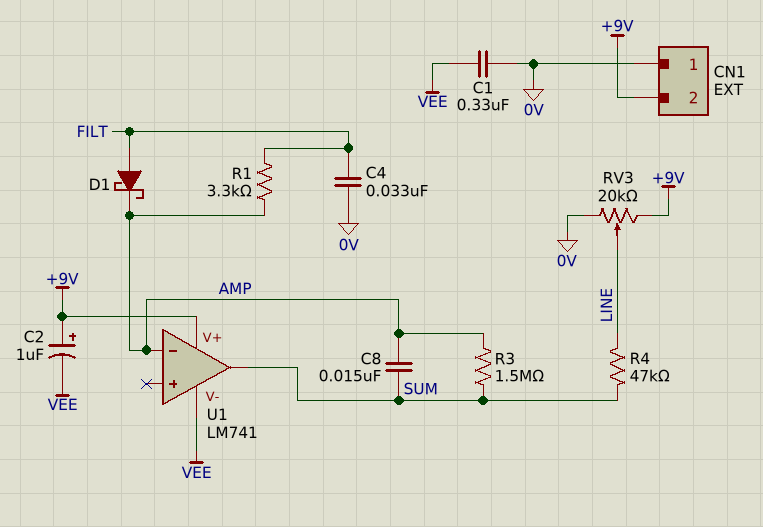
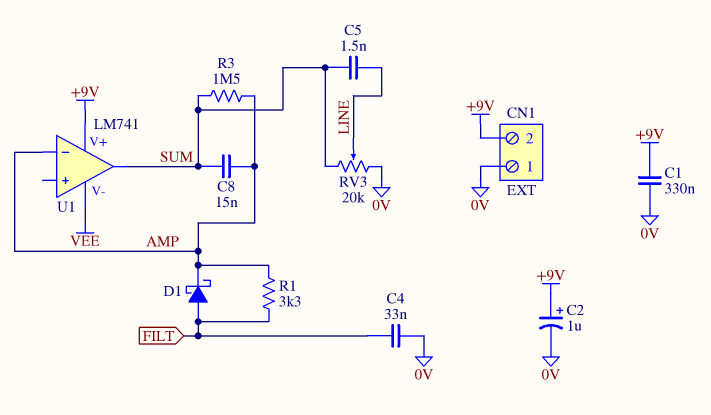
C1: 330nF (0V, VEE) -> 330nF (+9V, 0V)
C2: 1uF (plus +9V, minus VEE) -> 1uF (plus +9V, minus 0V)
C5: none -> 1.5nF (LINE, SUM)
R4: 47k (LINE, SUM) -> none
RV3: 20k (+9V, 0V, wiper LINE) -> 20k (0V, SUM, wiper LINE)

